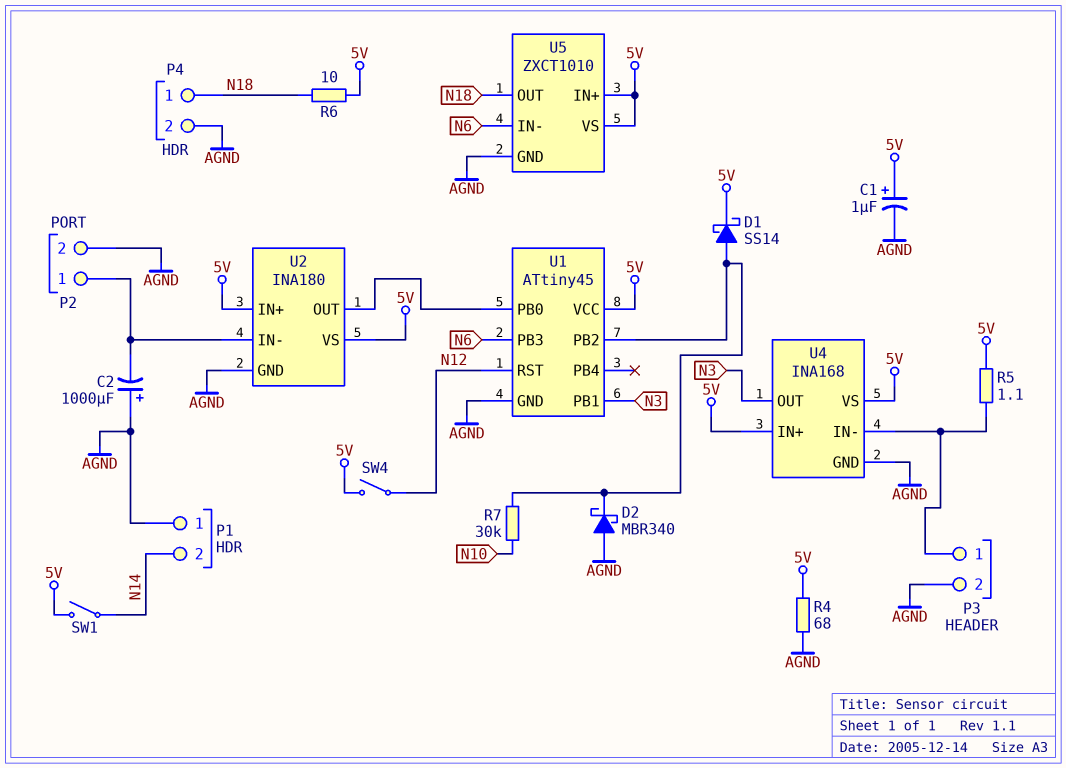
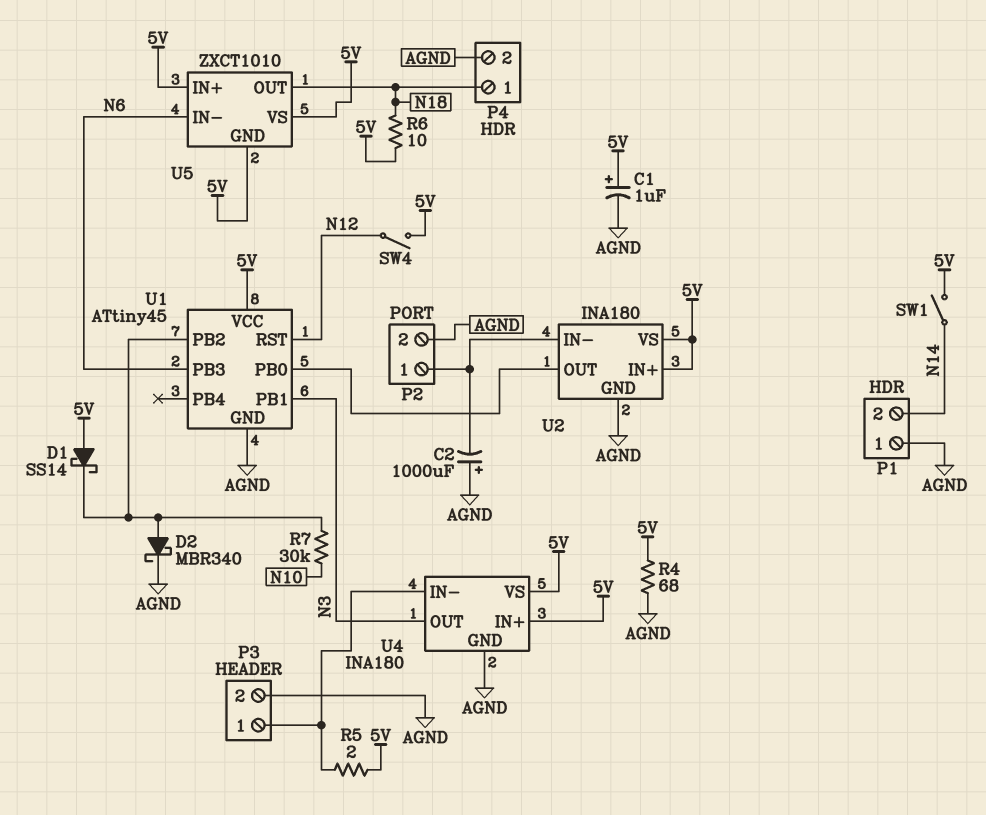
D1: schottky SS14 (A U1/PB2, K 5V) -> schottky SS14 (A 5V, K U1/PB2)
D2: schottky MBR340 (A AGND, K U1/PB2) -> schottky MBR340 (A U1/PB2, K AGND)
R5: 1.1 (5V, P3/1) -> 2 (5V, P3/1)
U4: INA168 -> INA180
U5 pin GND: AGND -> 5V

